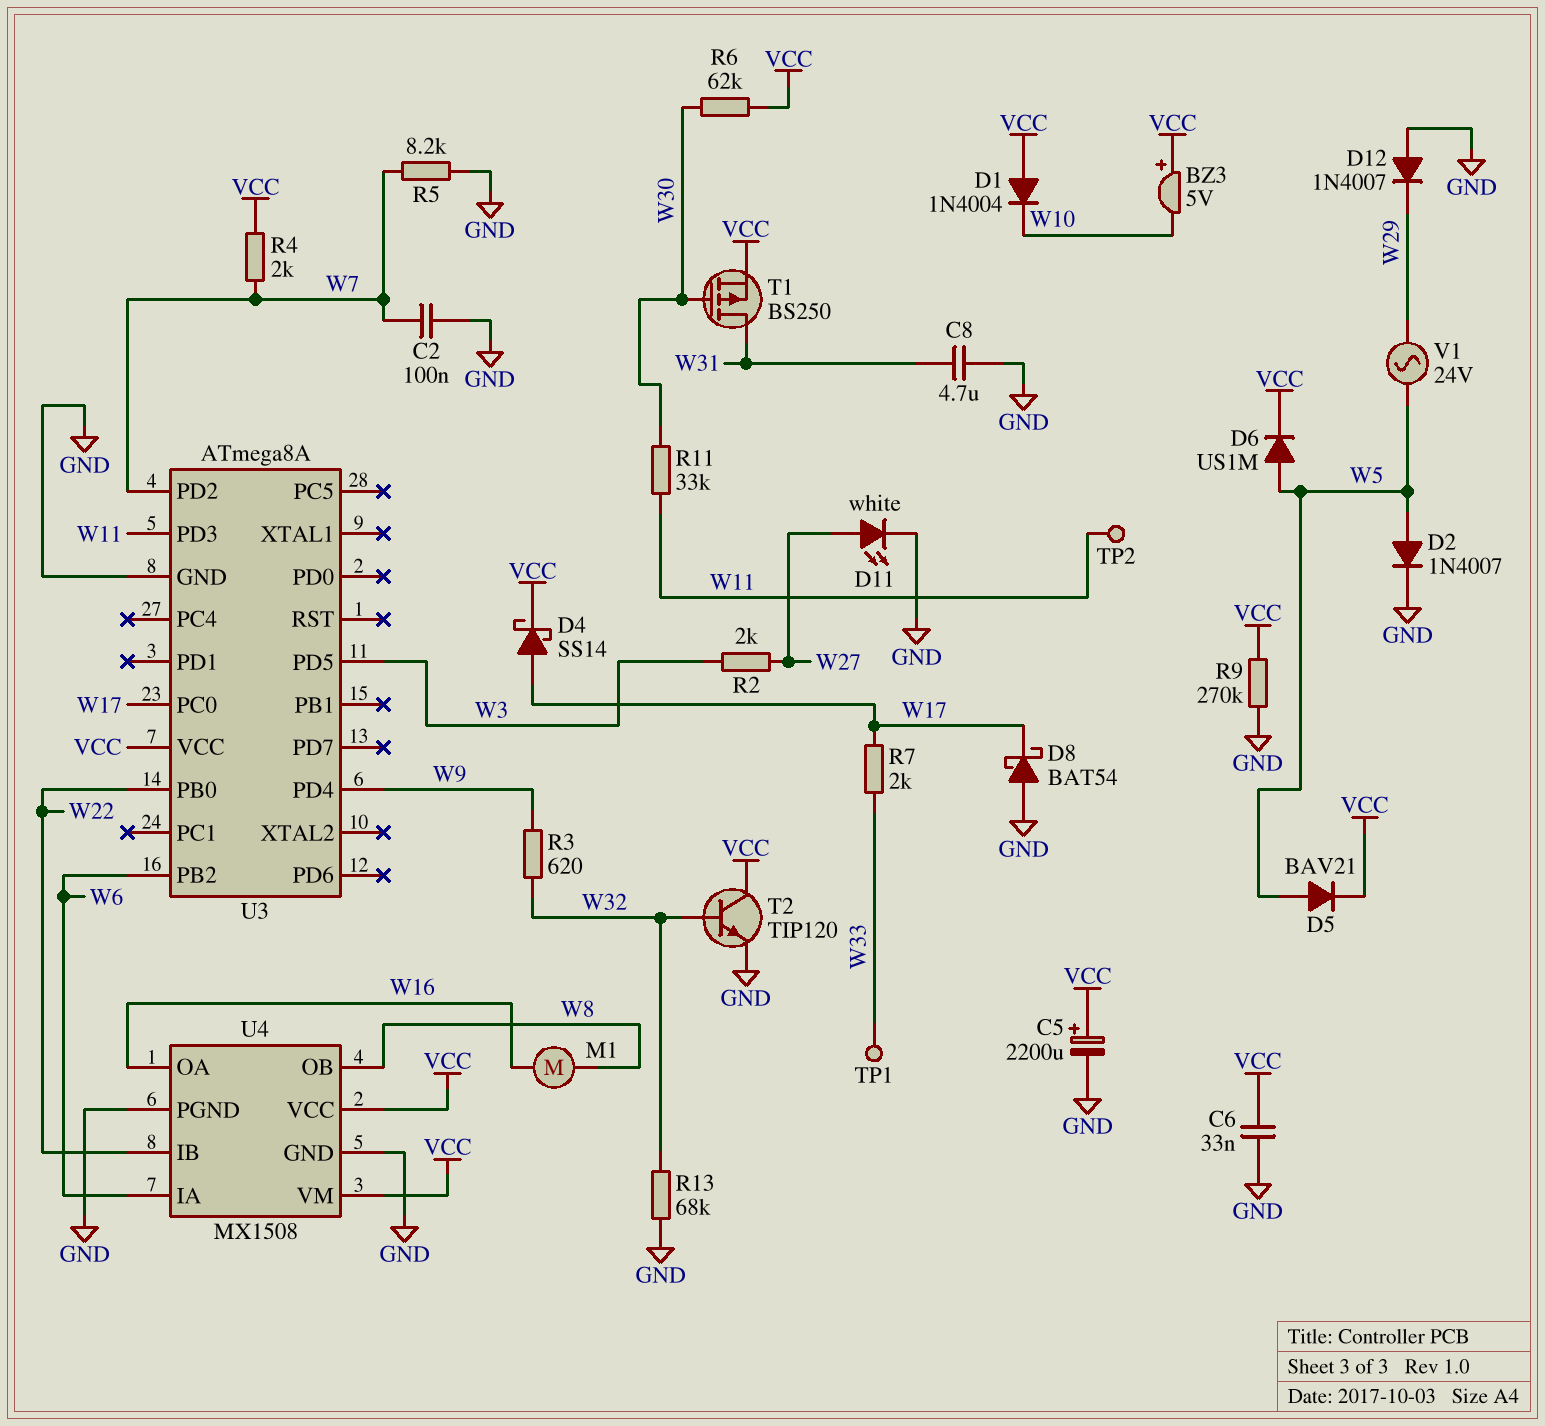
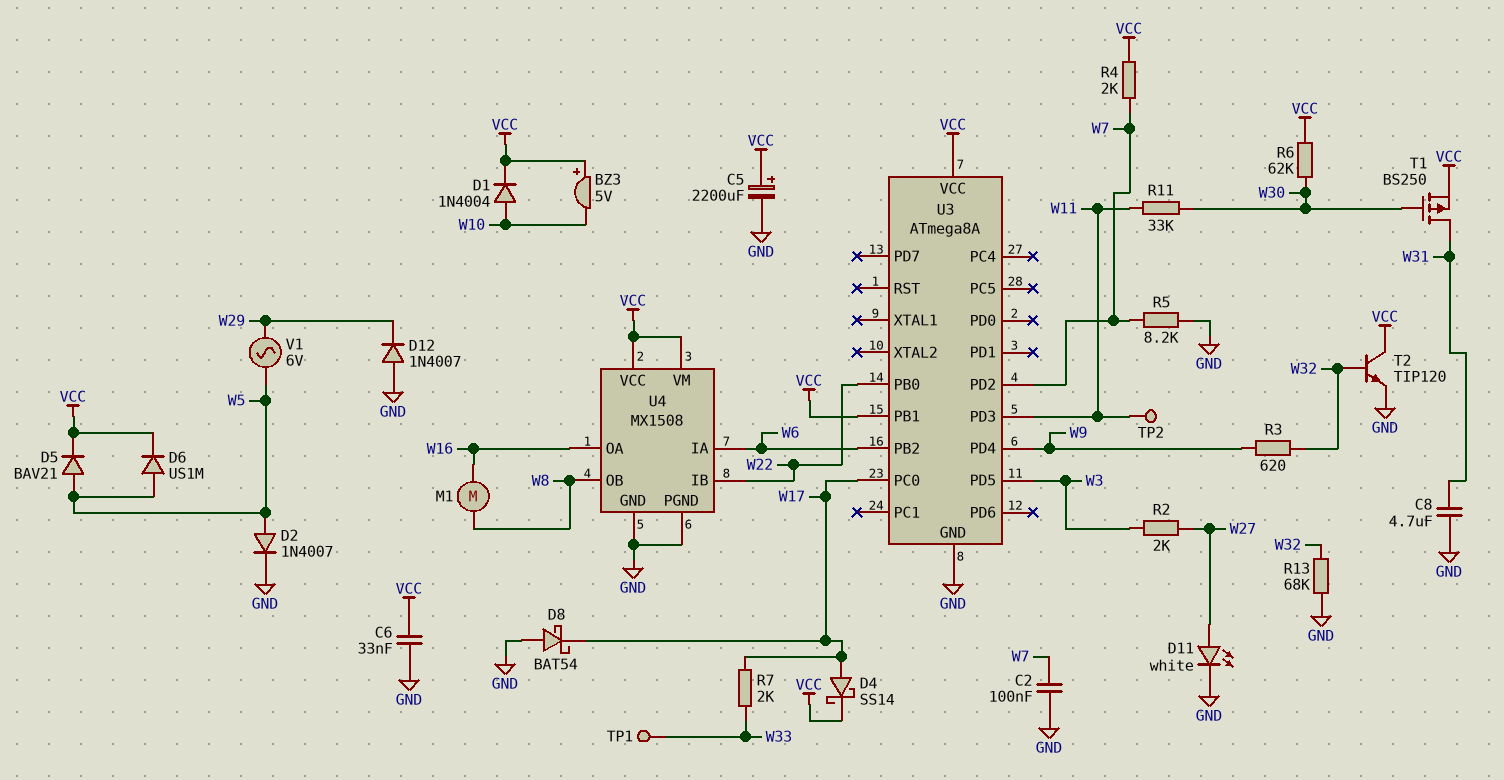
D1: diode 1N4004 (A VCC, K W10) -> diode 1N4004 (A W10, K VCC)
R9: 270k (GND, VCC) -> none
U3 pin PB1: none -> VCC
V1: AC 24V (W5, W29) -> AC 6V (W5, W29)

